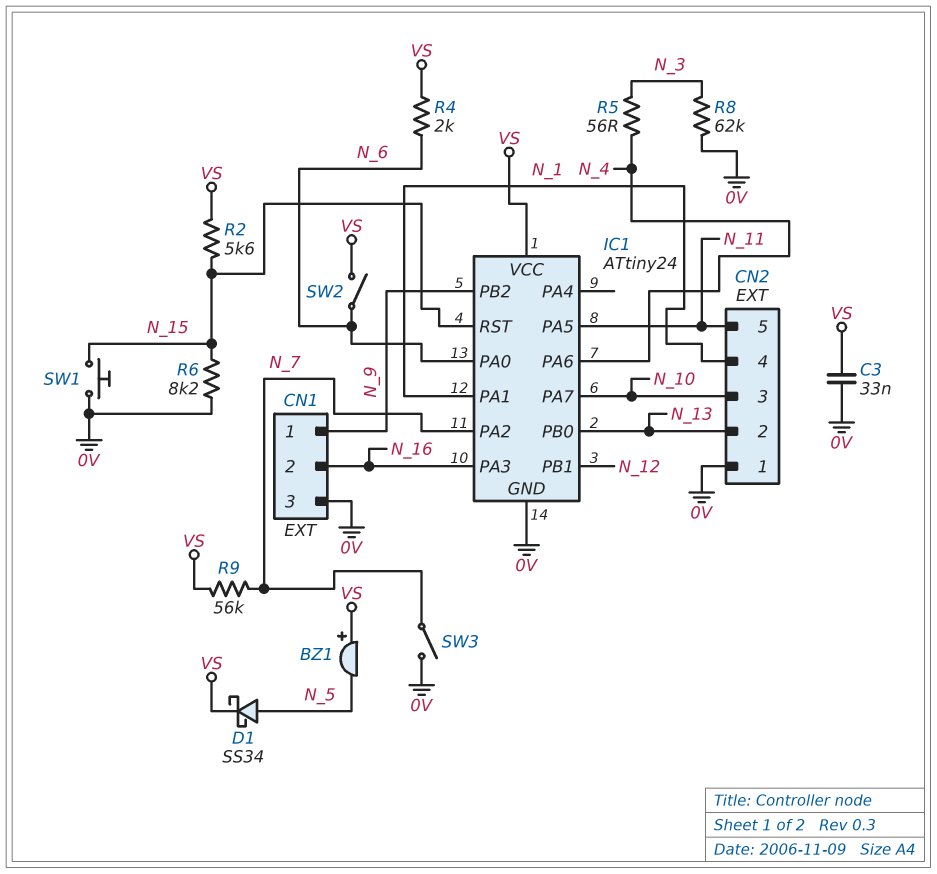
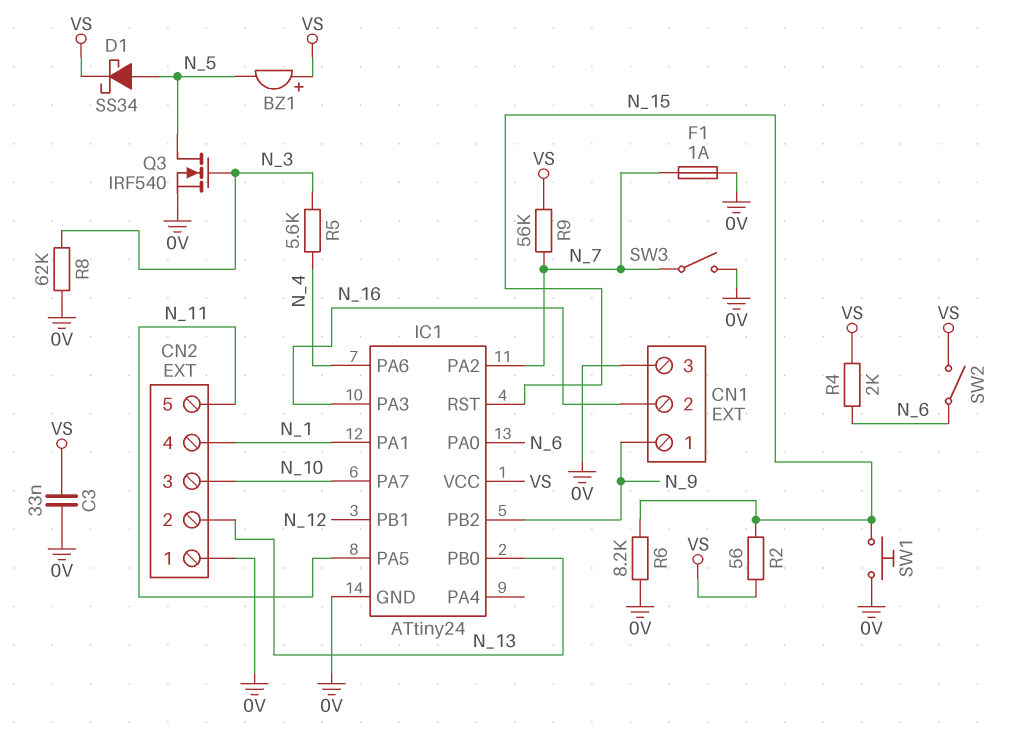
F1: none -> 1A (0V, N_7)
Q3: none -> NMOS IRF540 (G N_3, D N_5, S 0V)
R2: 5.6k (N_15, VS) -> 56 (N_15, VS)
R5: 56 (N_3, N_4) -> 5.6k (N_3, N_4)

